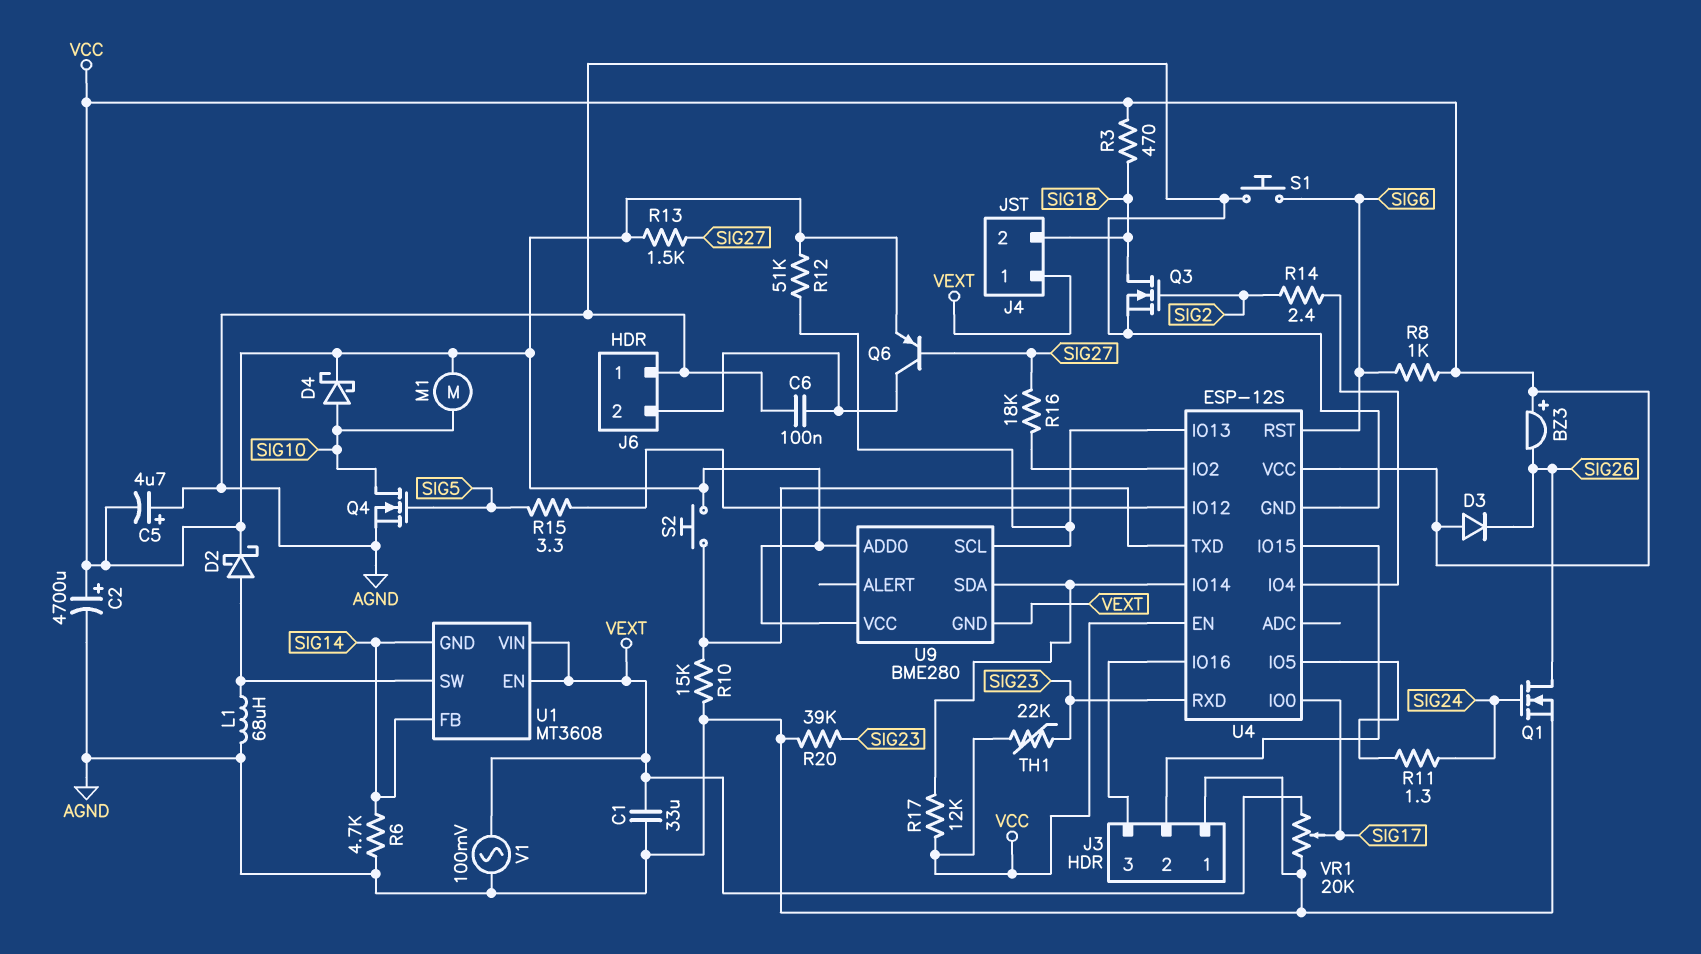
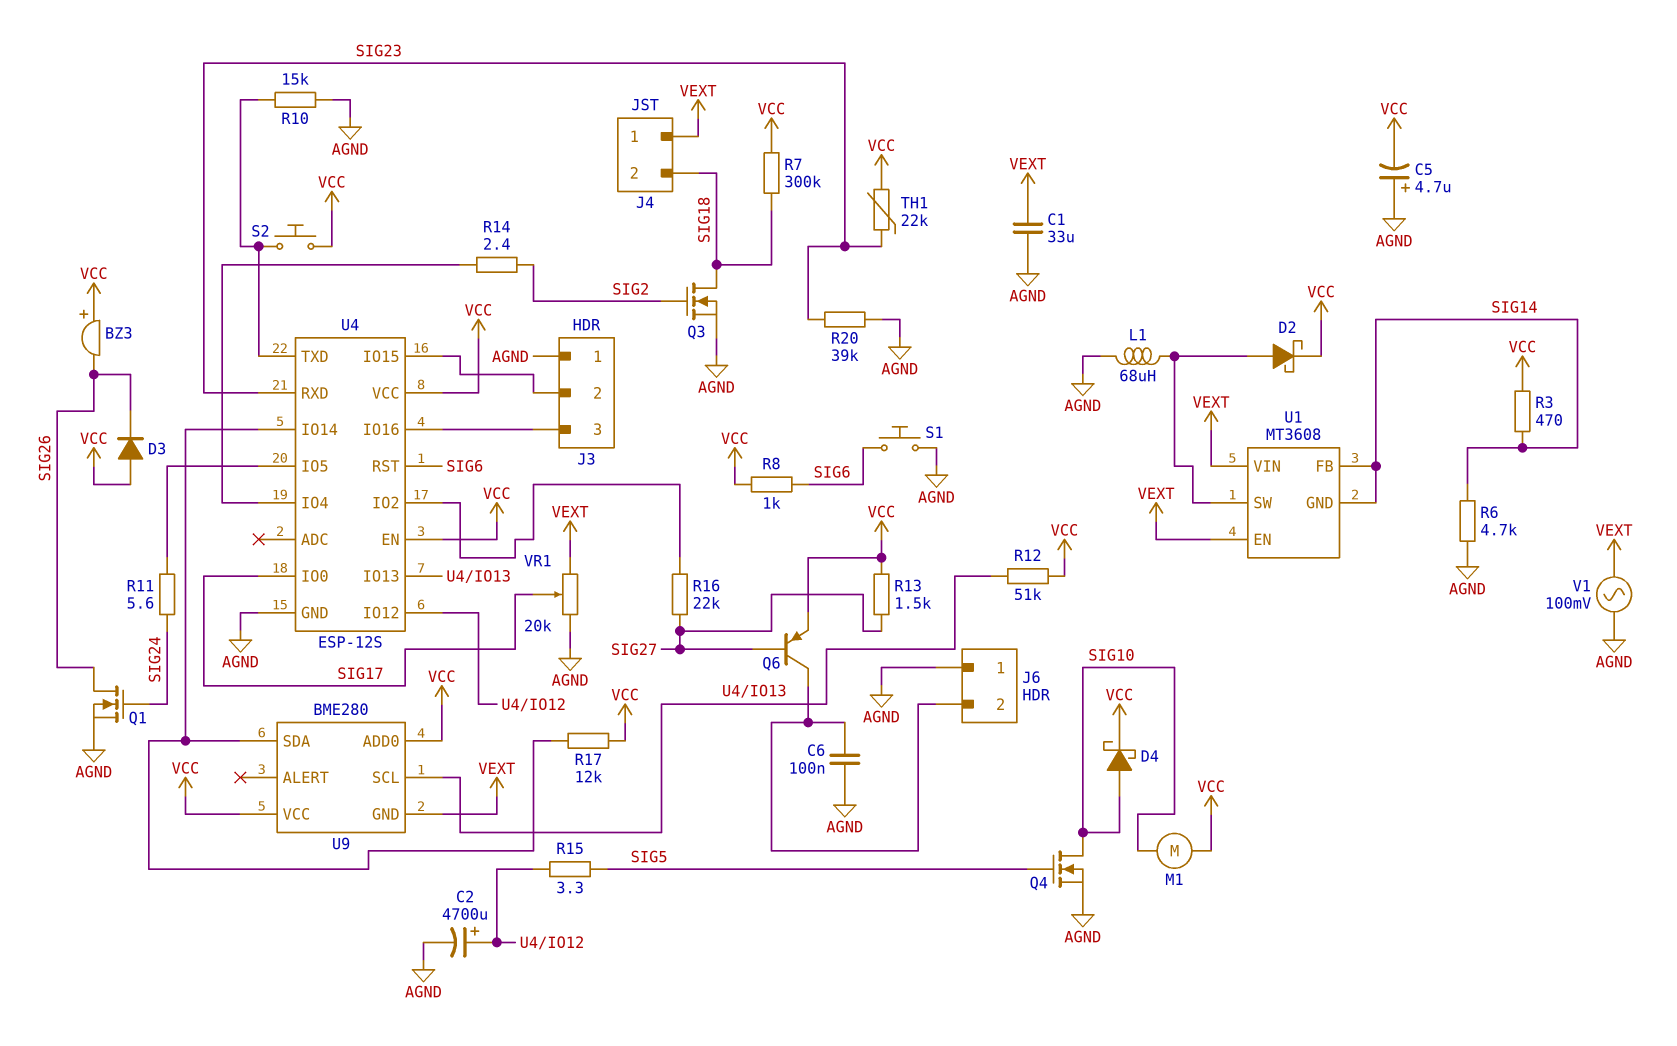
C2: 4700uF (plus VCC, minus AGND) -> 4700uF (plus U4/IO12, minus AGND)
R3: 470 (SIG18, VCC) -> 470 (SIG14, VCC)
R7: none -> 300k (SIG18, VCC)
R11: 1.3 (SIG24, U4/IO5) -> 5.6 (SIG24, U4/IO5)
R16: 18k (SIG27, U4/IO2) -> 22k (SIG27, U4/IO2)

